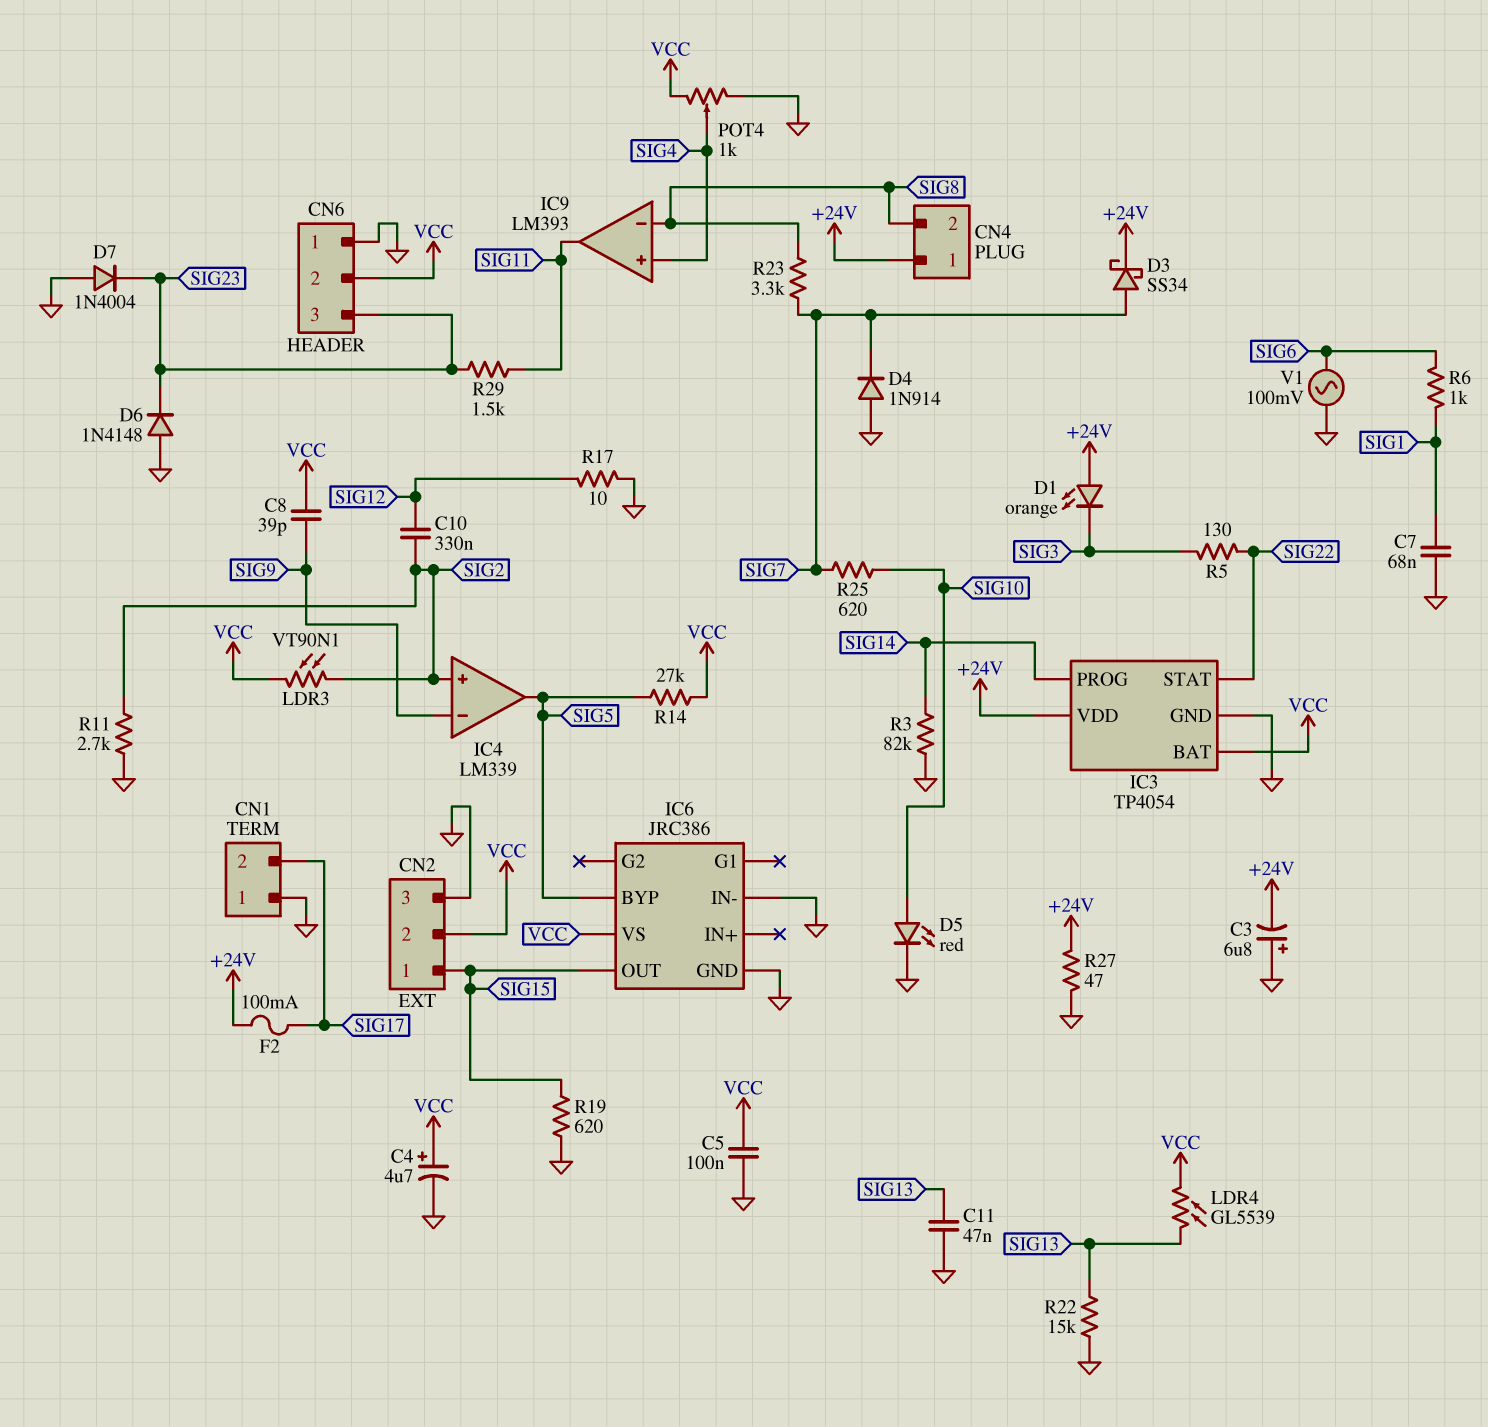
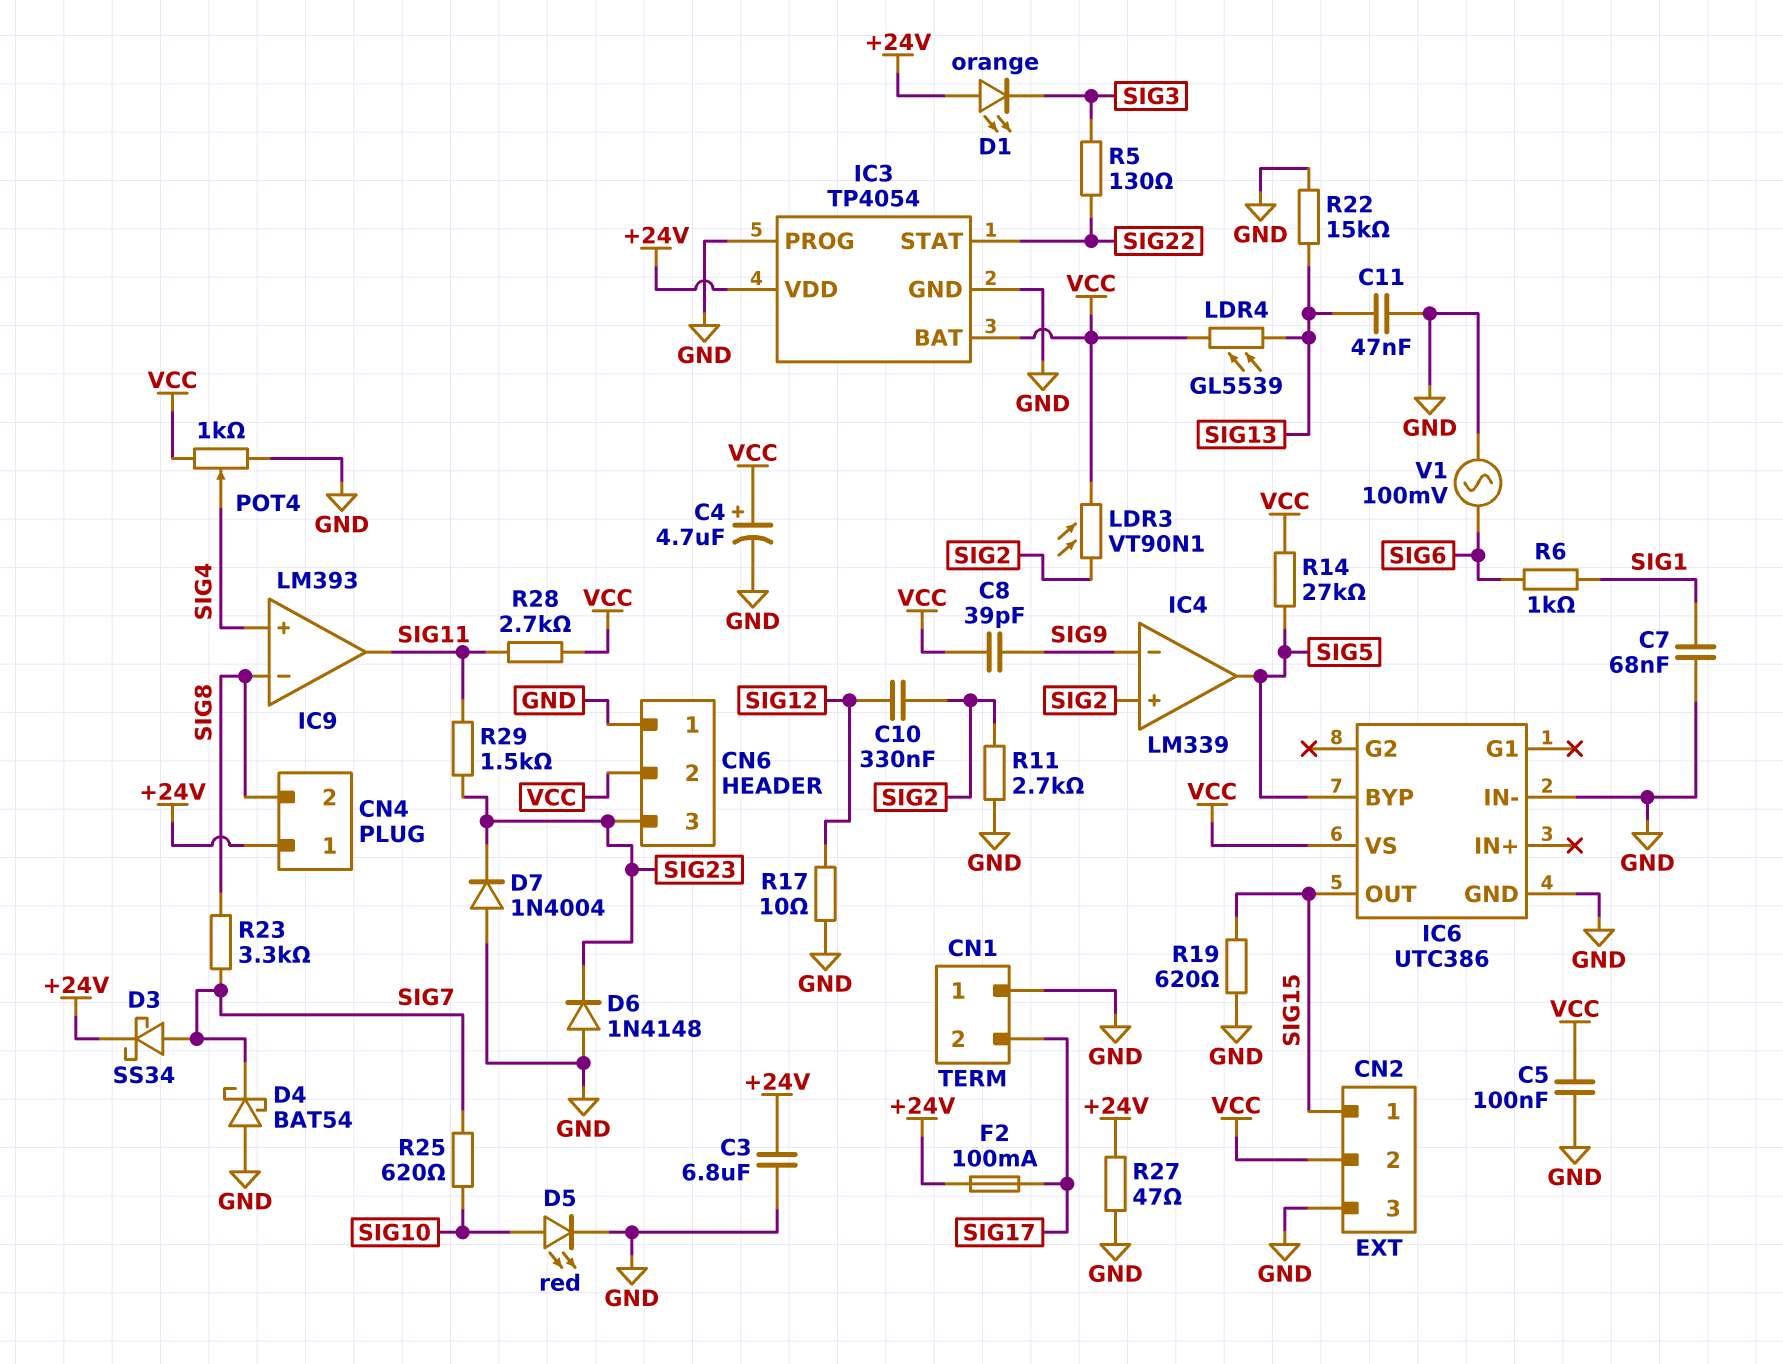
C3: 6.8uF (plus GND, minus +24V) -> 6.8uF (+24V, GND)
D4: diode 1N914 (A GND, K SIG7) -> schottky BAT54 (A GND, K SIG7)
IC3 pin PROG: SIG14 -> GND
IC6: JRC386 -> UTC386
R3: 82k (GND, SIG14) -> none
R28: none -> 2.7k (SIG11, VCC)

